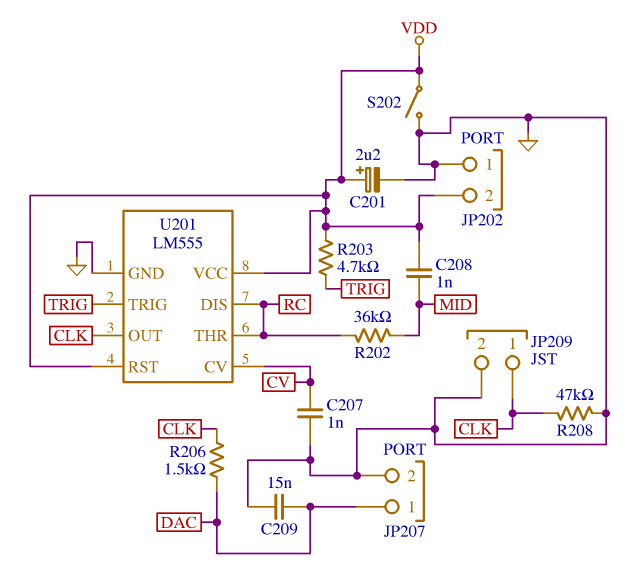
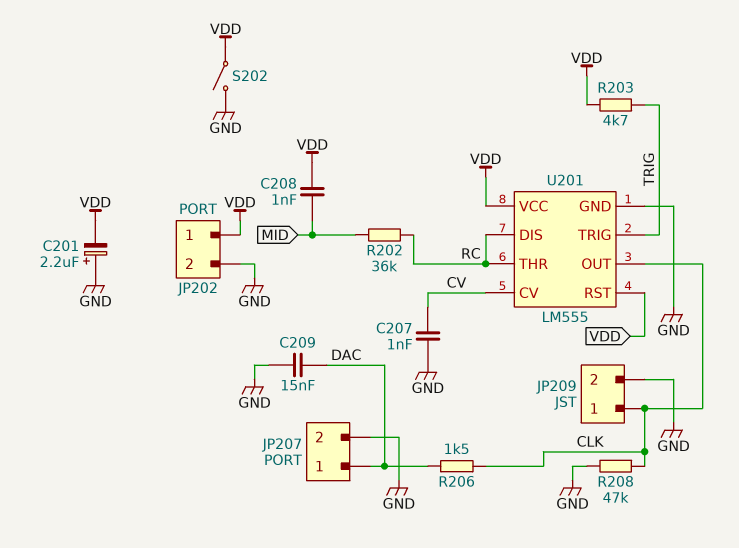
C201: 2.2uF (plus VDD, minus GND) -> 2.2uF (plus GND, minus VDD)
JP202 pin 1: GND -> VDD
JP202 pin 2: VDD -> GND

